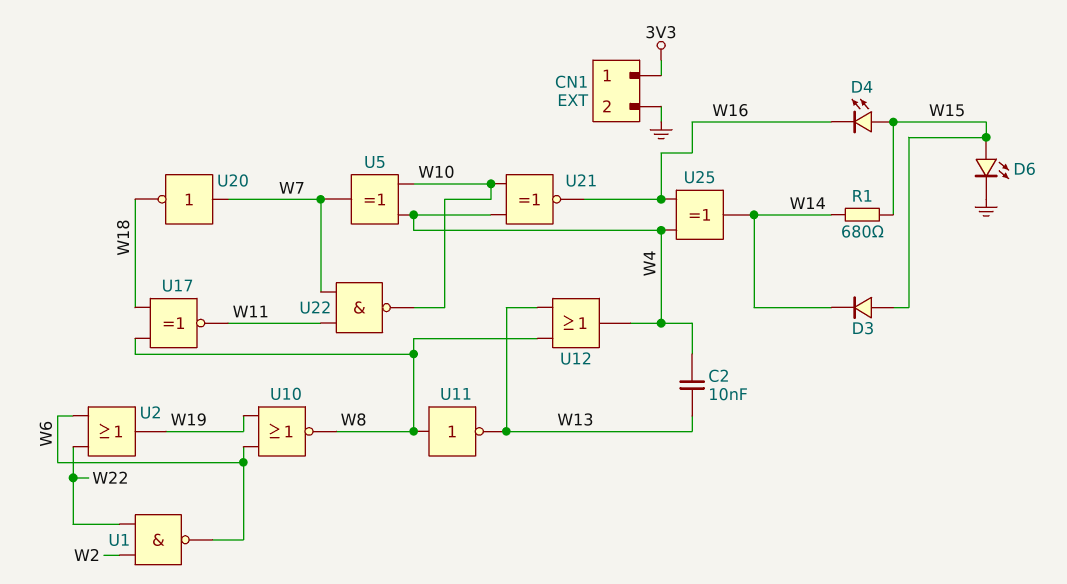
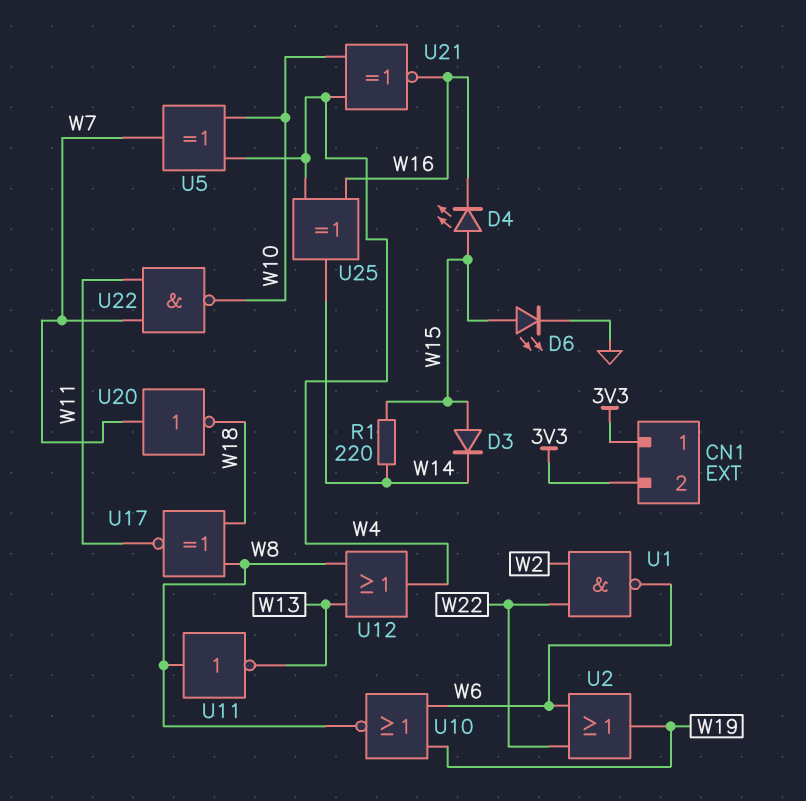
C2: 10nF (W4, W13) -> none
CN1 pin 2: GND -> 3V3
R1: 680 (W14, W15) -> 220 (W14, W15)

